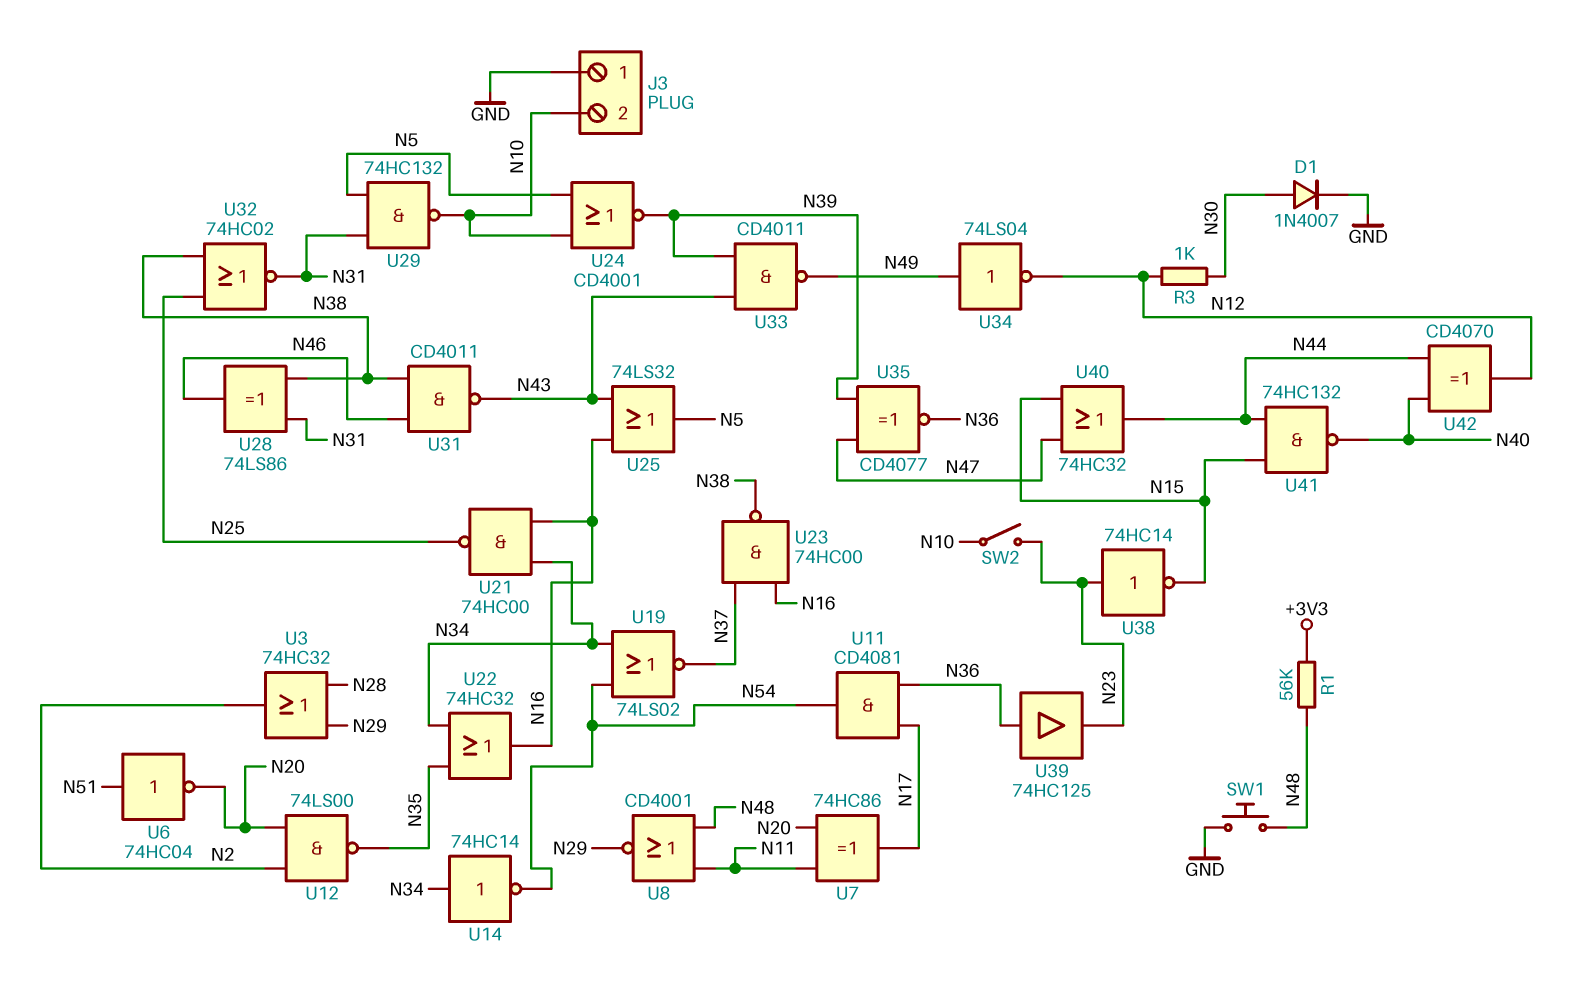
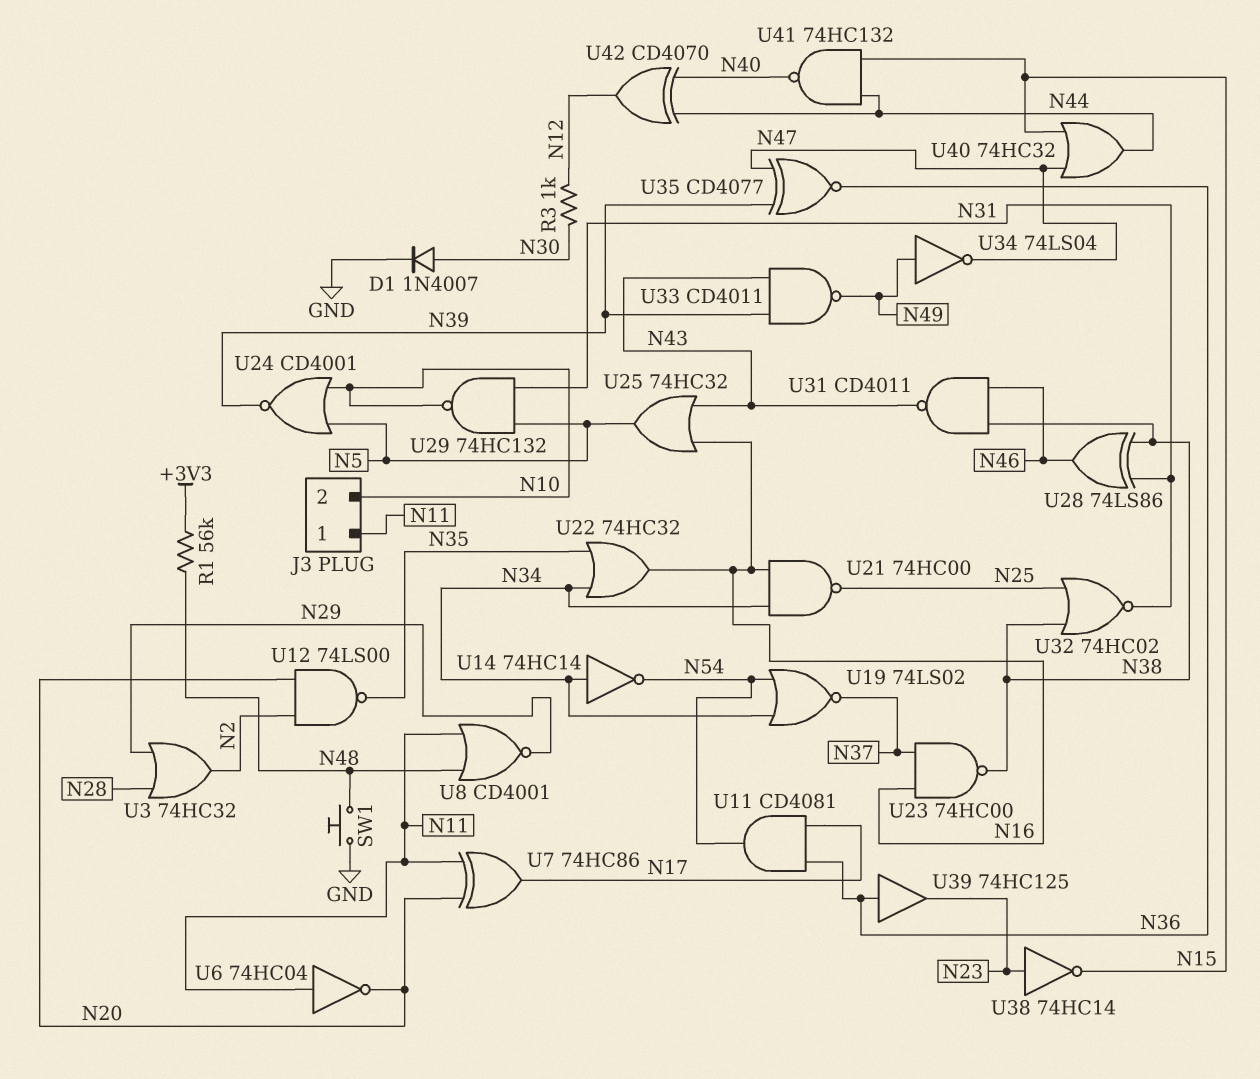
J3 pin 1: GND -> N11
SW2: switch (N10, N23) -> none
U6: NOT 74HC04 (in N51, out N20) -> NOT 74HC04 (in N11, out N20)
U25: OR 74LS32 (in N16, in N43, out N5) -> OR 74HC32 (in N16, in N43, out N5)
U34: NOT 74LS04 (in N49, out N12) -> NOT 74LS04 (in N49, out N47)

